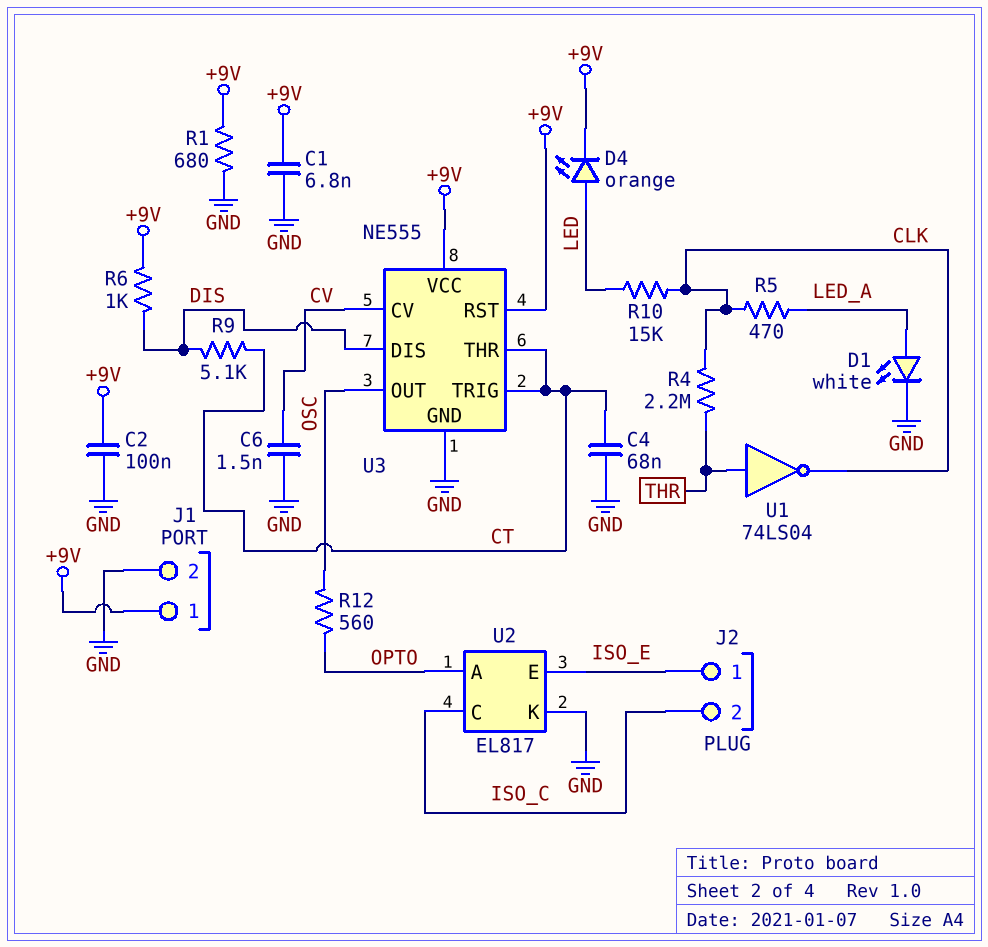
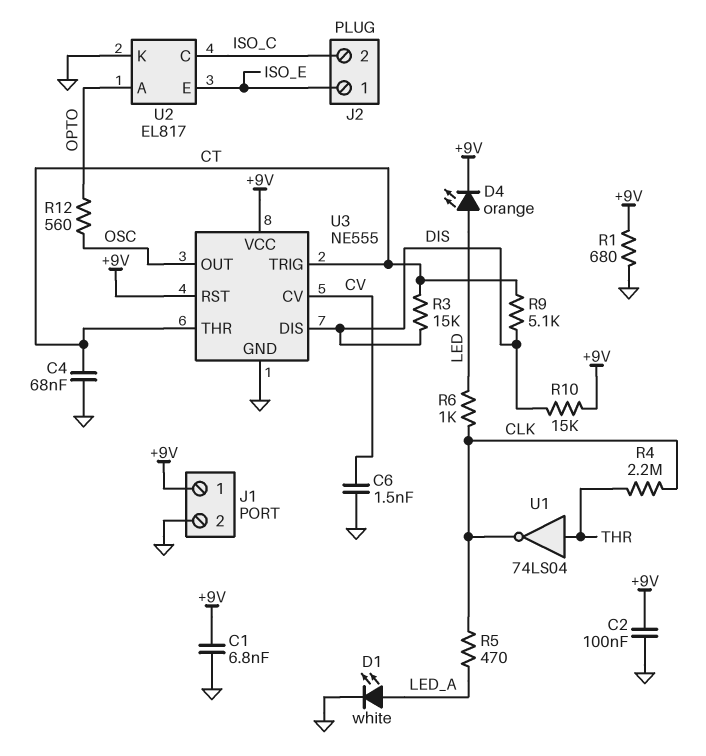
R3: none -> 15k (CT, DIS)
R6: 1k (+9V, DIS) -> 1k (CLK, LED)
R10: 15k (CLK, LED) -> 15k (+9V, DIS)

